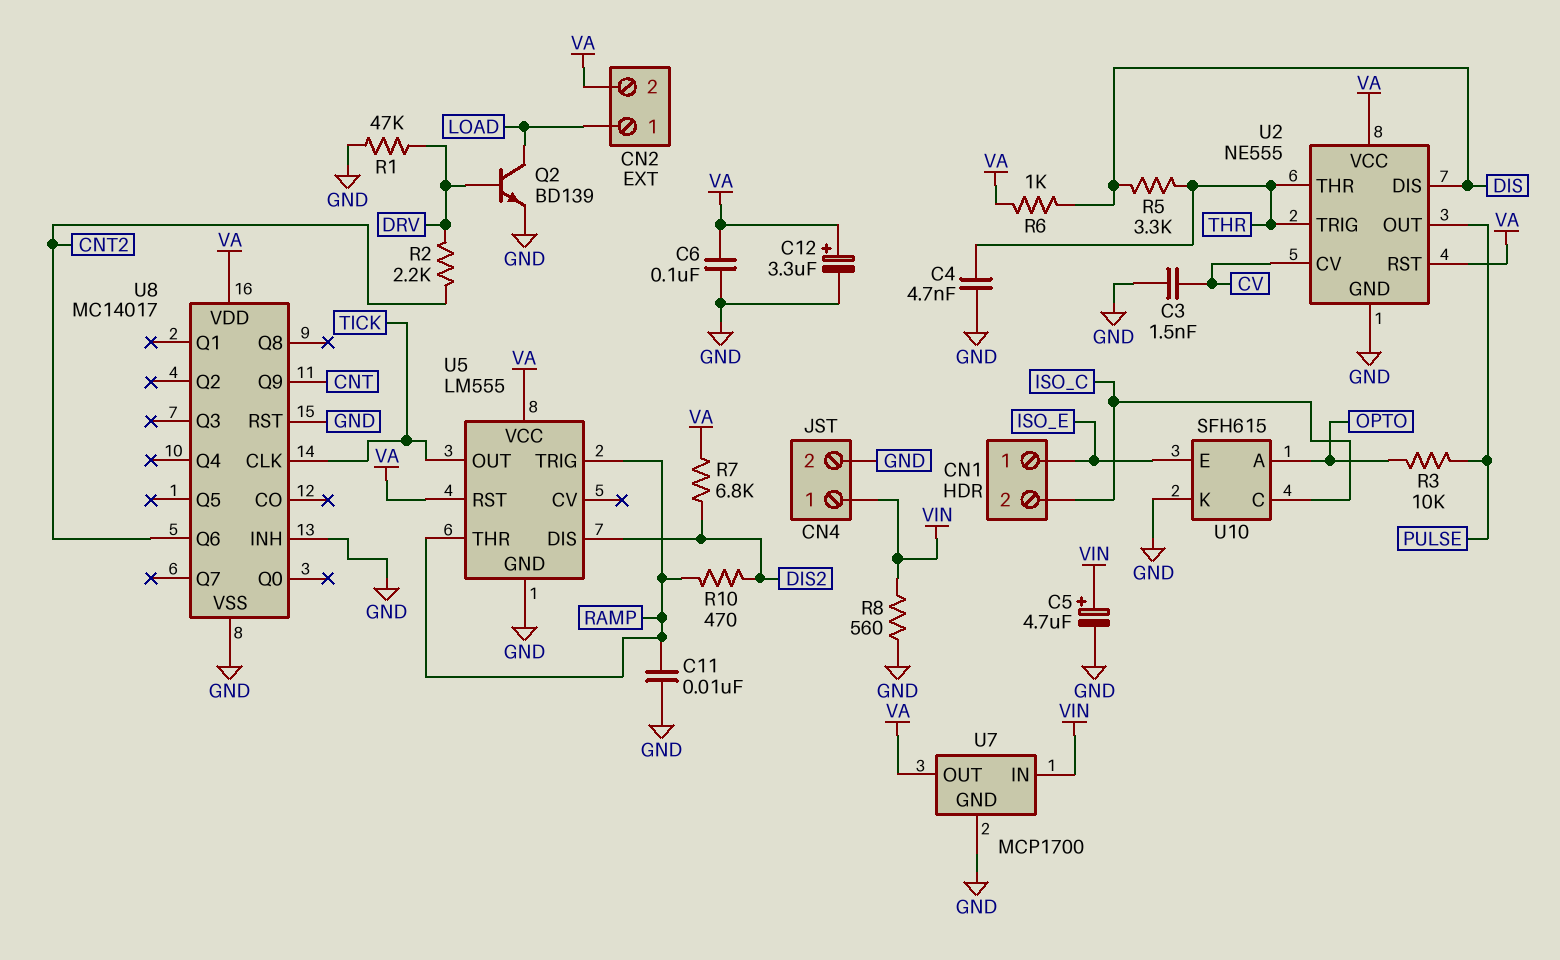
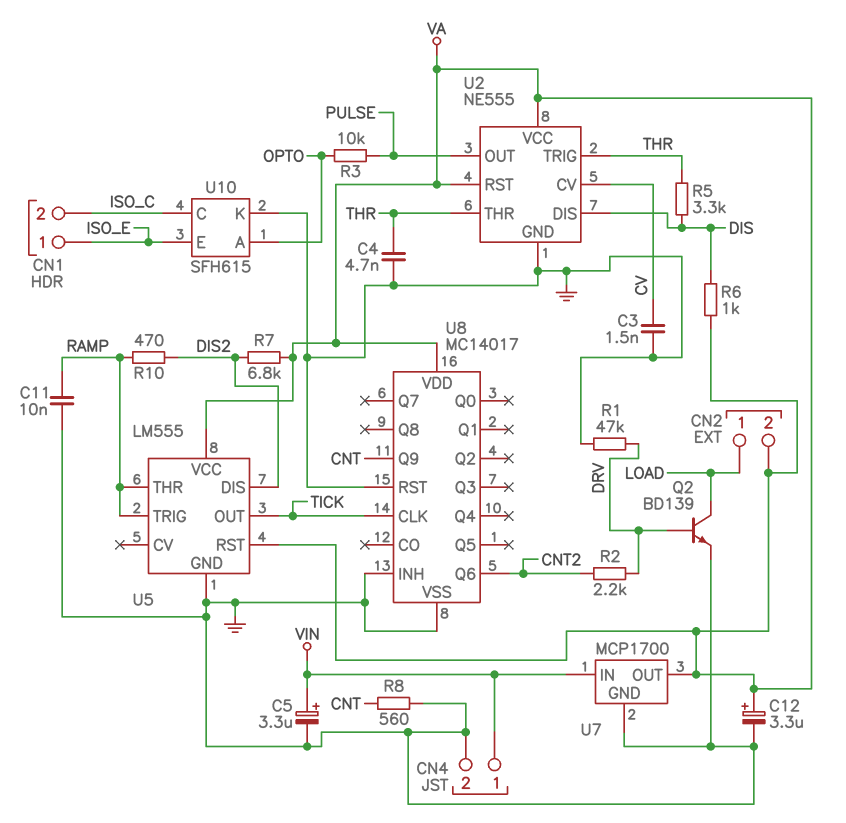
C5: 4.7uF (plus VIN, minus GND) -> 3.3uF (plus VIN, minus GND)
C6: 100nF (GND, VA) -> none
R8: 560 (GND, VIN) -> 560 (CNT, GND)

